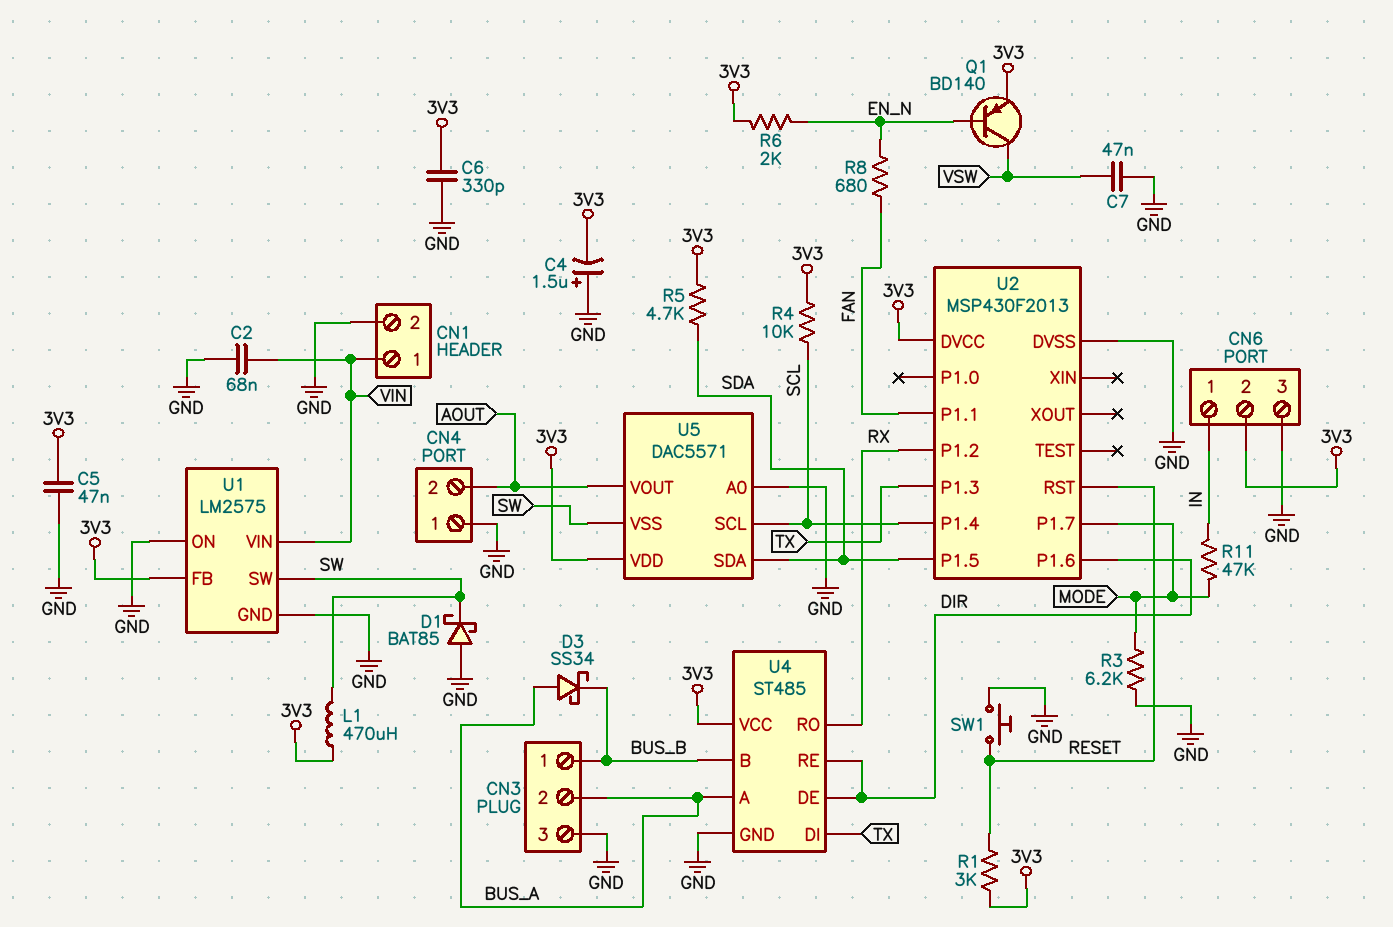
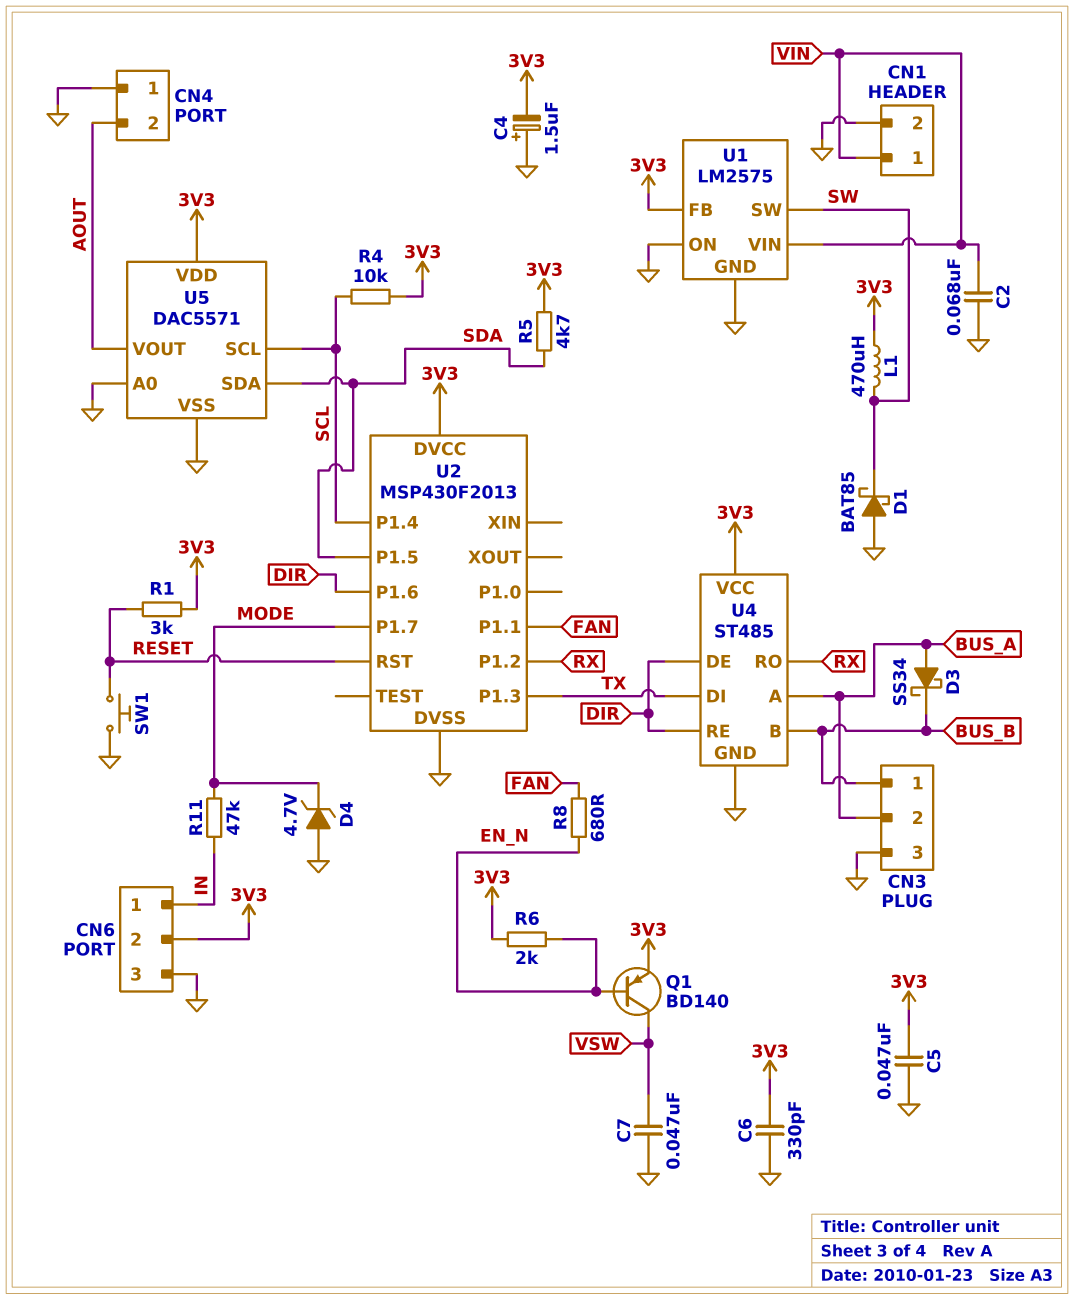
D4: none -> zener 4.7V (A GND, K MODE)
R3: 6.2k (GND, MODE) -> none
U5 pin VSS: SW -> GND

